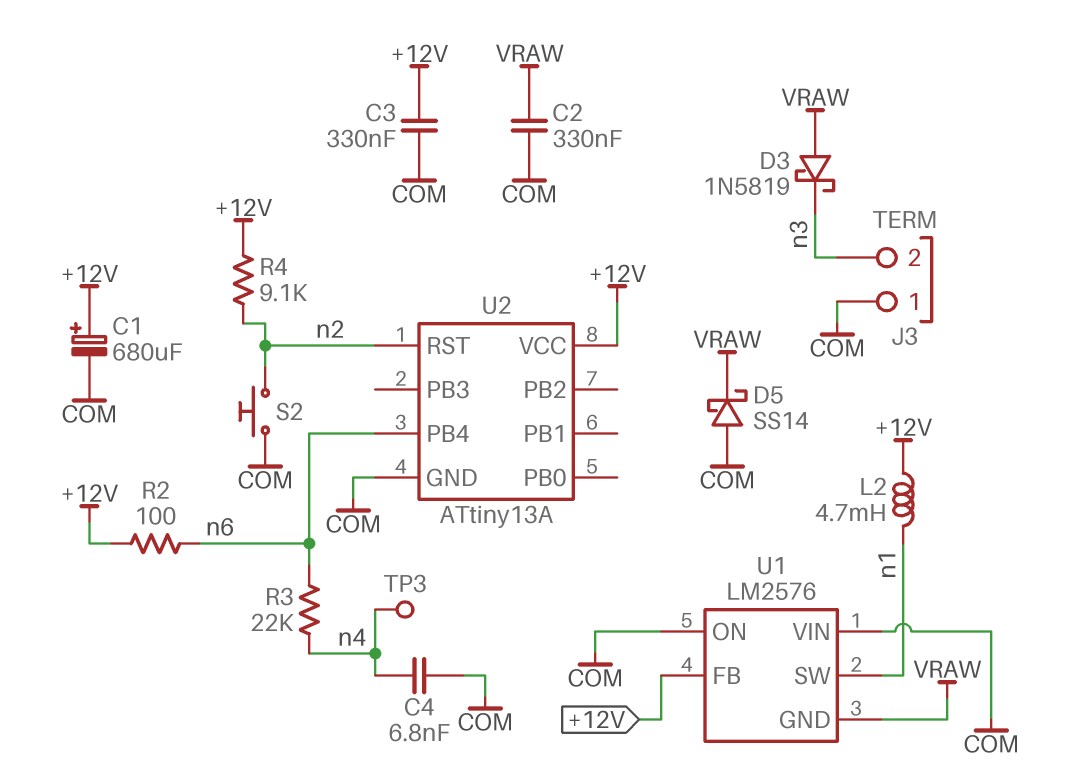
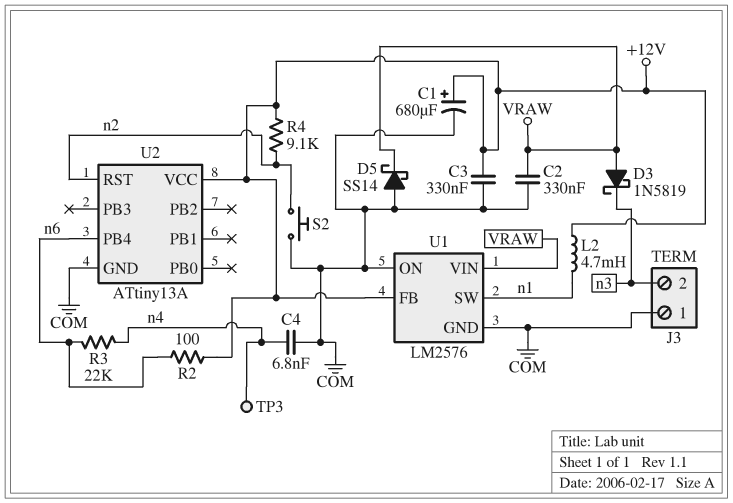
U1 pin GND: VRAW -> COM
U1 pin VIN: COM -> VRAW

